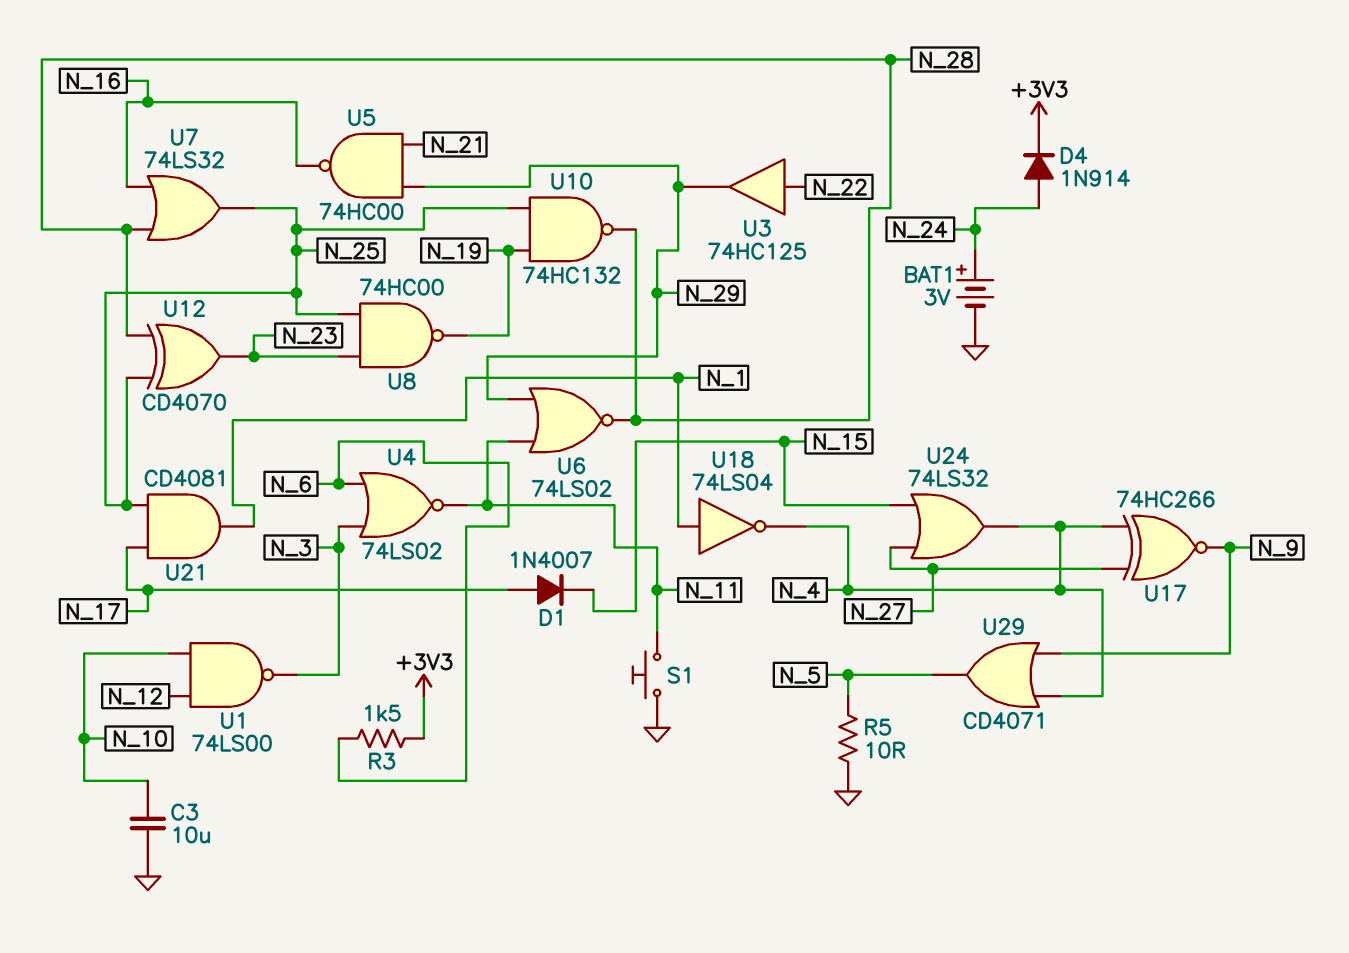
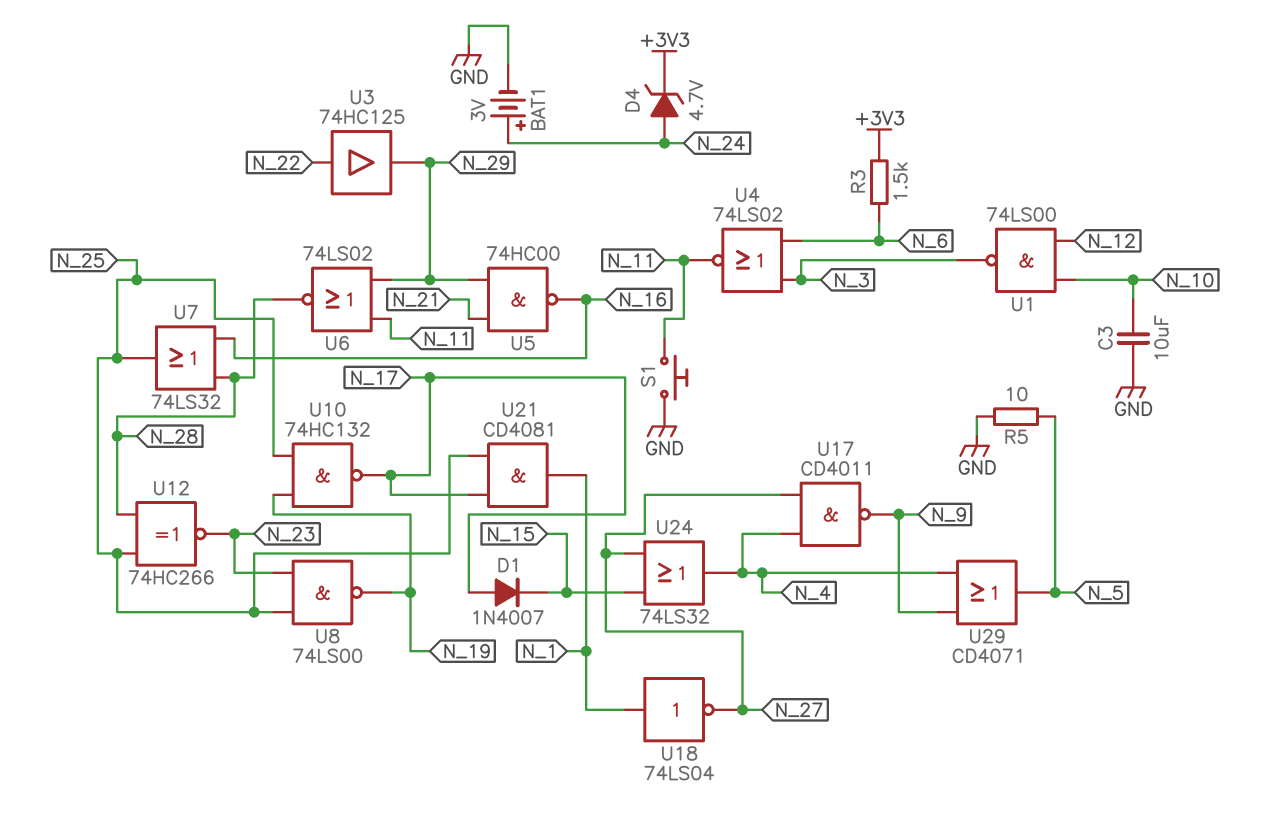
D4: diode 1N914 (A N_24, K +3V3) -> zener 4.7V (A N_24, K +3V3)
U8: NAND 74HC00 (in N_23, in N_25, out N_19) -> NAND 74LS00 (in N_23, in N_25, out N_19)
U10: NAND 74HC132 (in N_19, in N_25, out N_28) -> NAND 74HC132 (in N_19, in N_25, out N_17)
U12: XOR CD4070 (in N_25, in N_28, out N_23) -> XNOR 74HC266 (in N_25, in N_28, out N_23)
U17: XNOR 74HC266 (in N_4, in N_27, out N_9) -> NAND CD4011 (in N_4, in N_27, out N_9)
U18: NOT 74LS04 (in N_1, out N_4) -> NOT 74LS04 (in N_1, out N_27)

